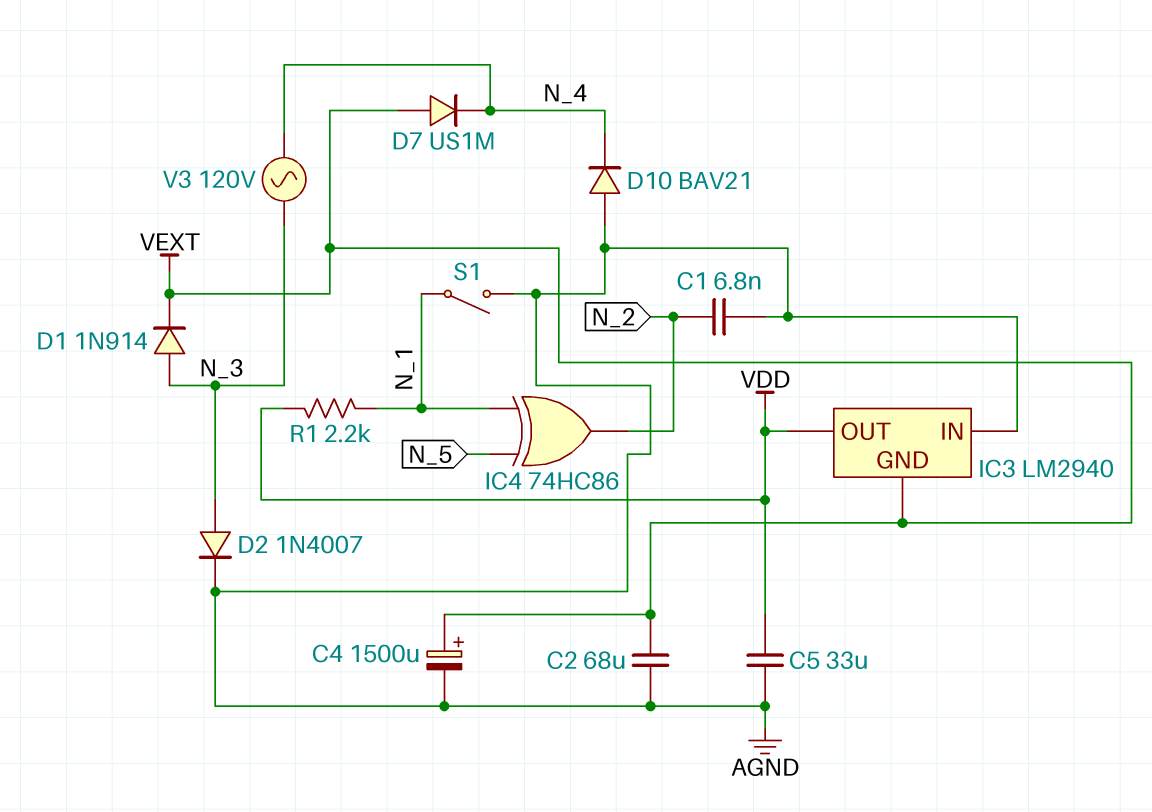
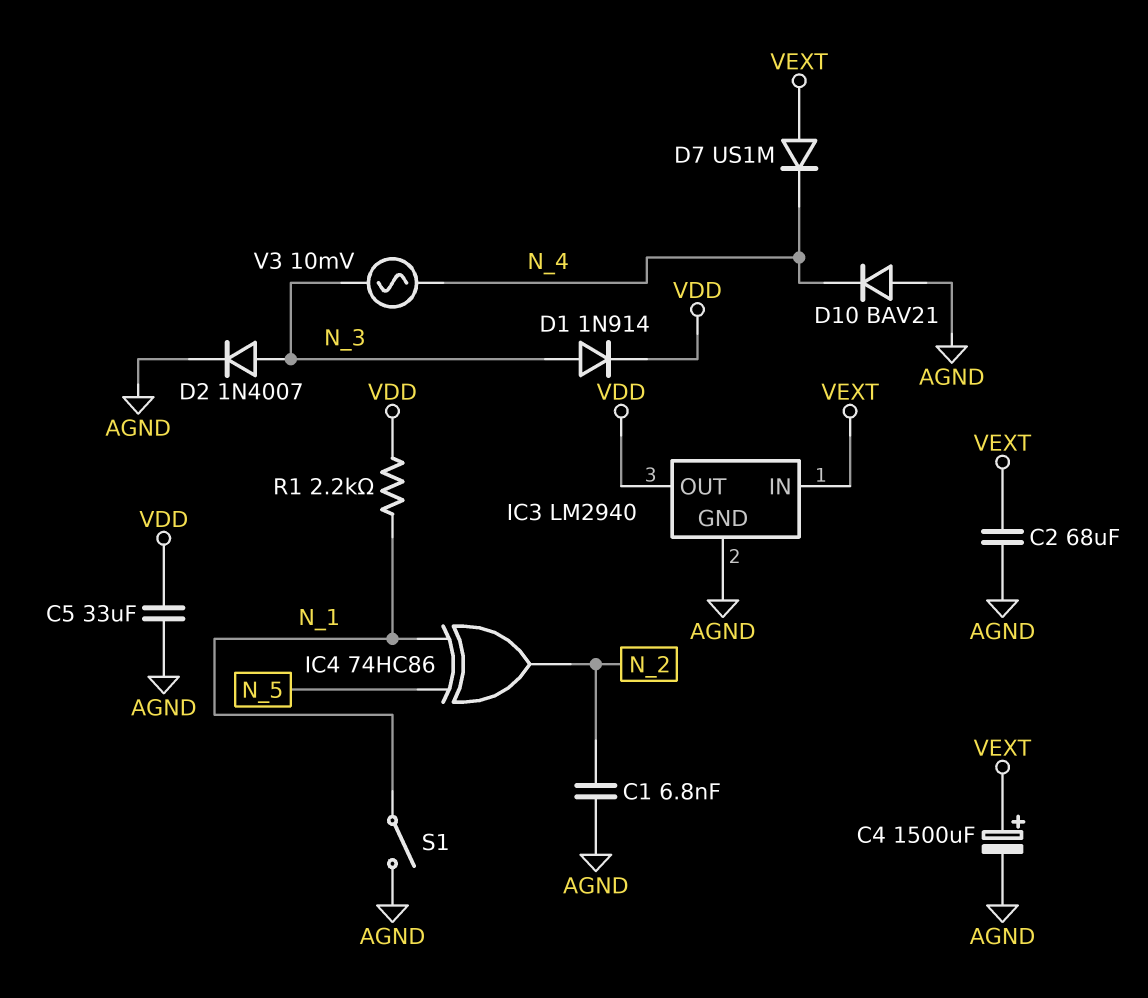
D1: diode 1N914 (A N_3, K VEXT) -> diode 1N914 (A N_3, K VDD)
IC3 pin GND: VEXT -> AGND
IC3 pin IN: AGND -> VEXT
V3: AC 120V (N_3, N_4) -> AC 10mV (N_3, N_4)

